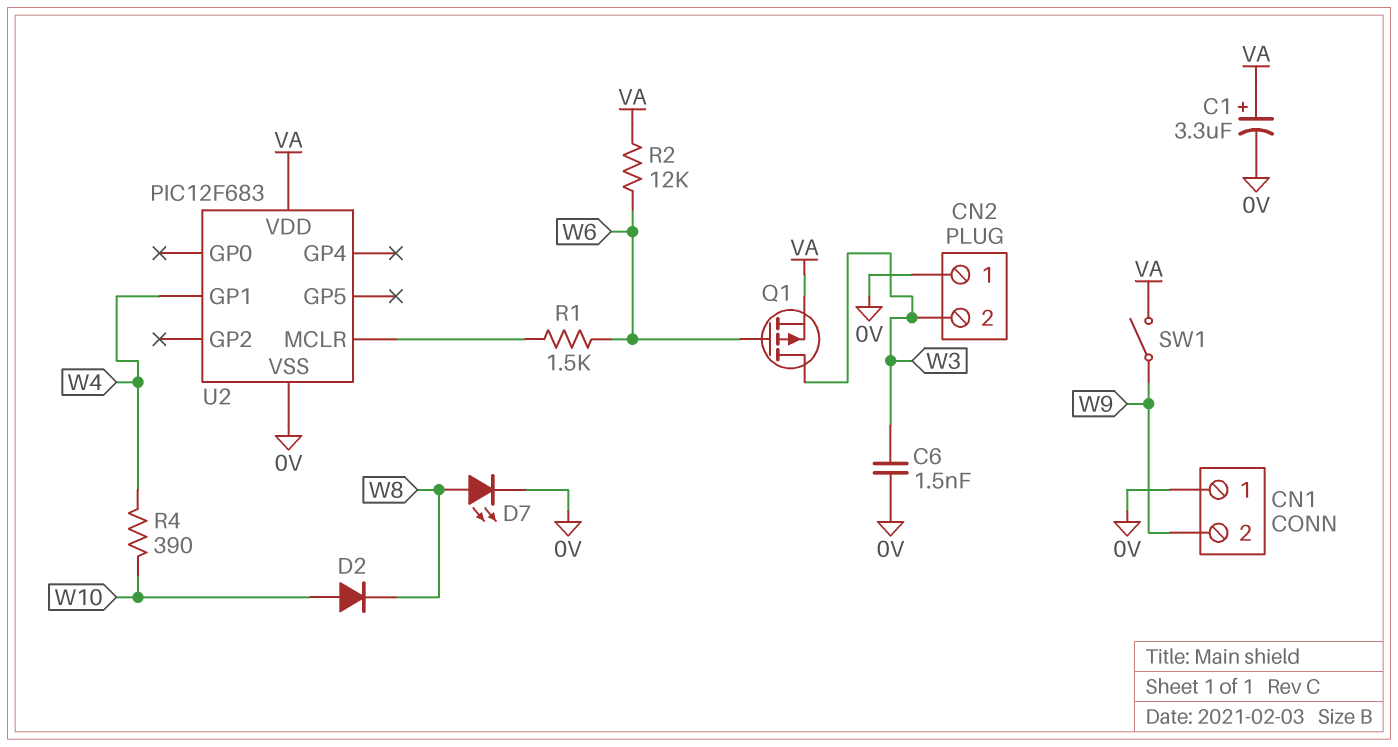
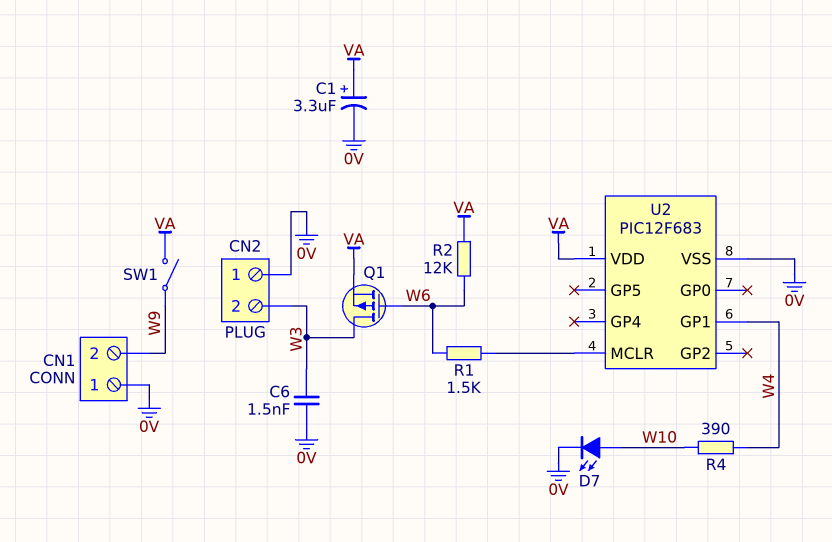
D2: diode (A W10, K W8) -> none
D7: LED (A W8, K 0V) -> LED (A W10, K 0V)

